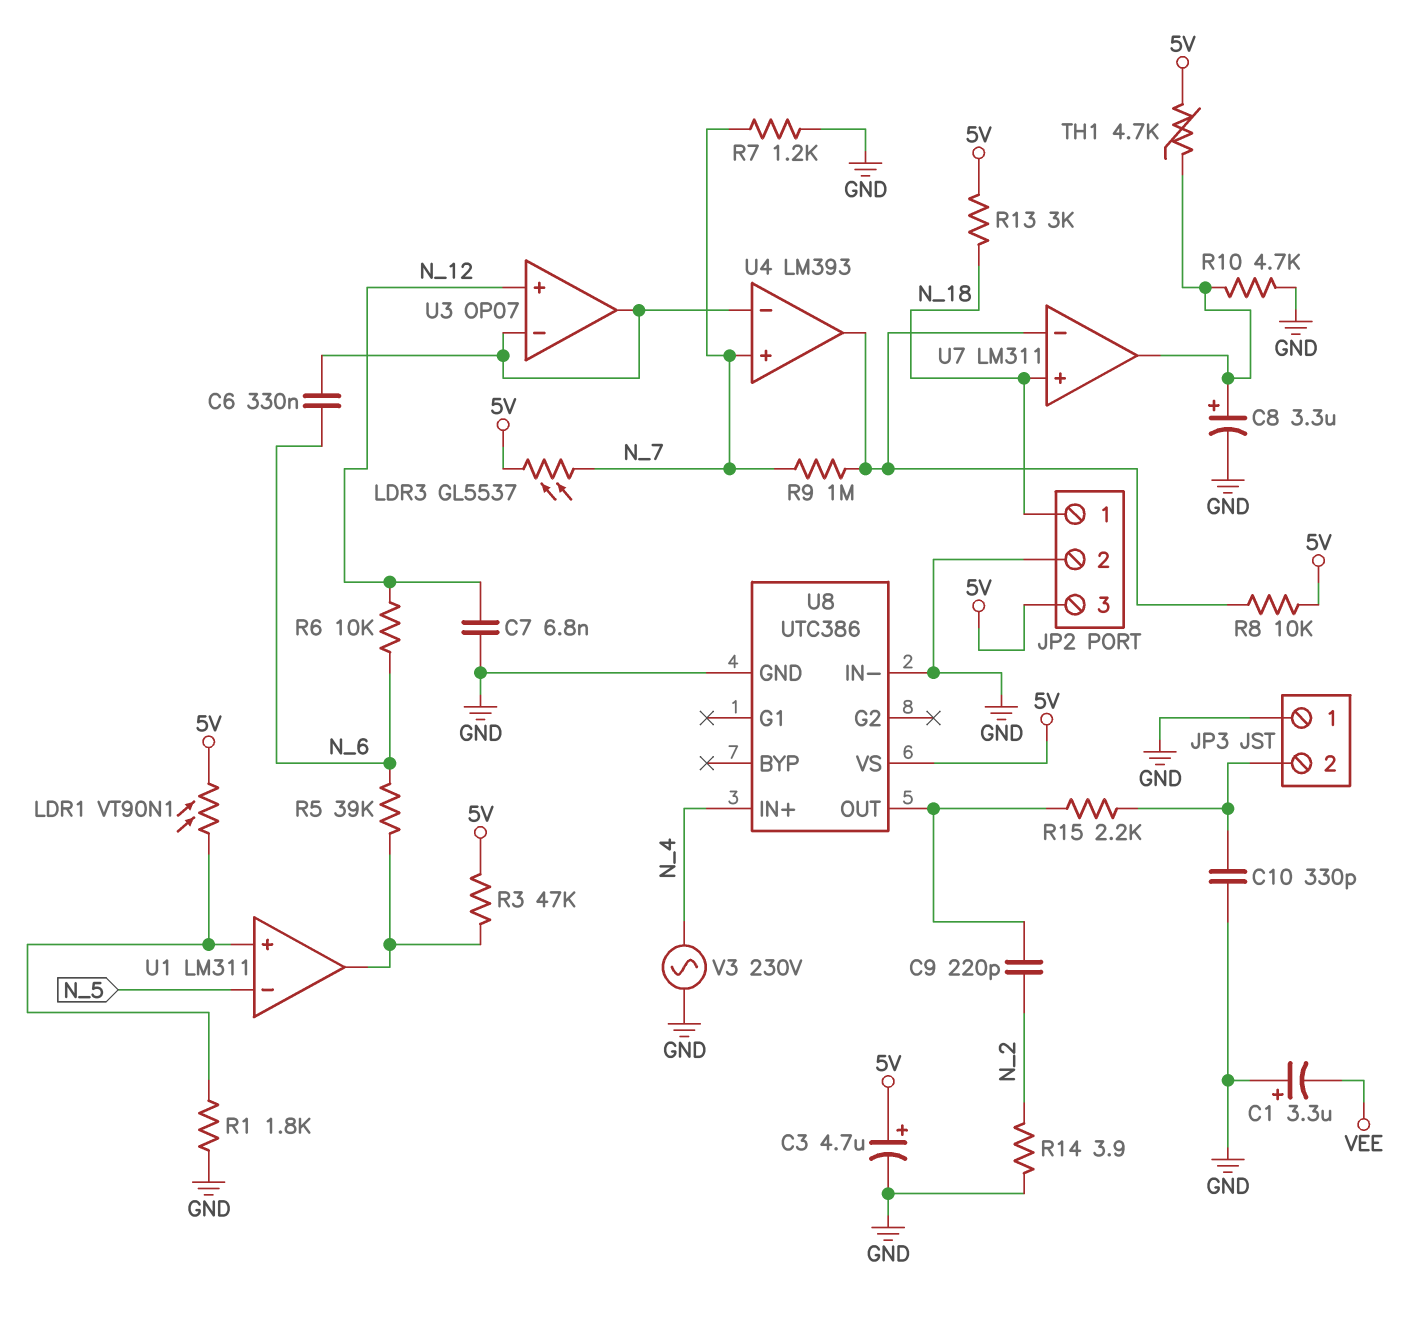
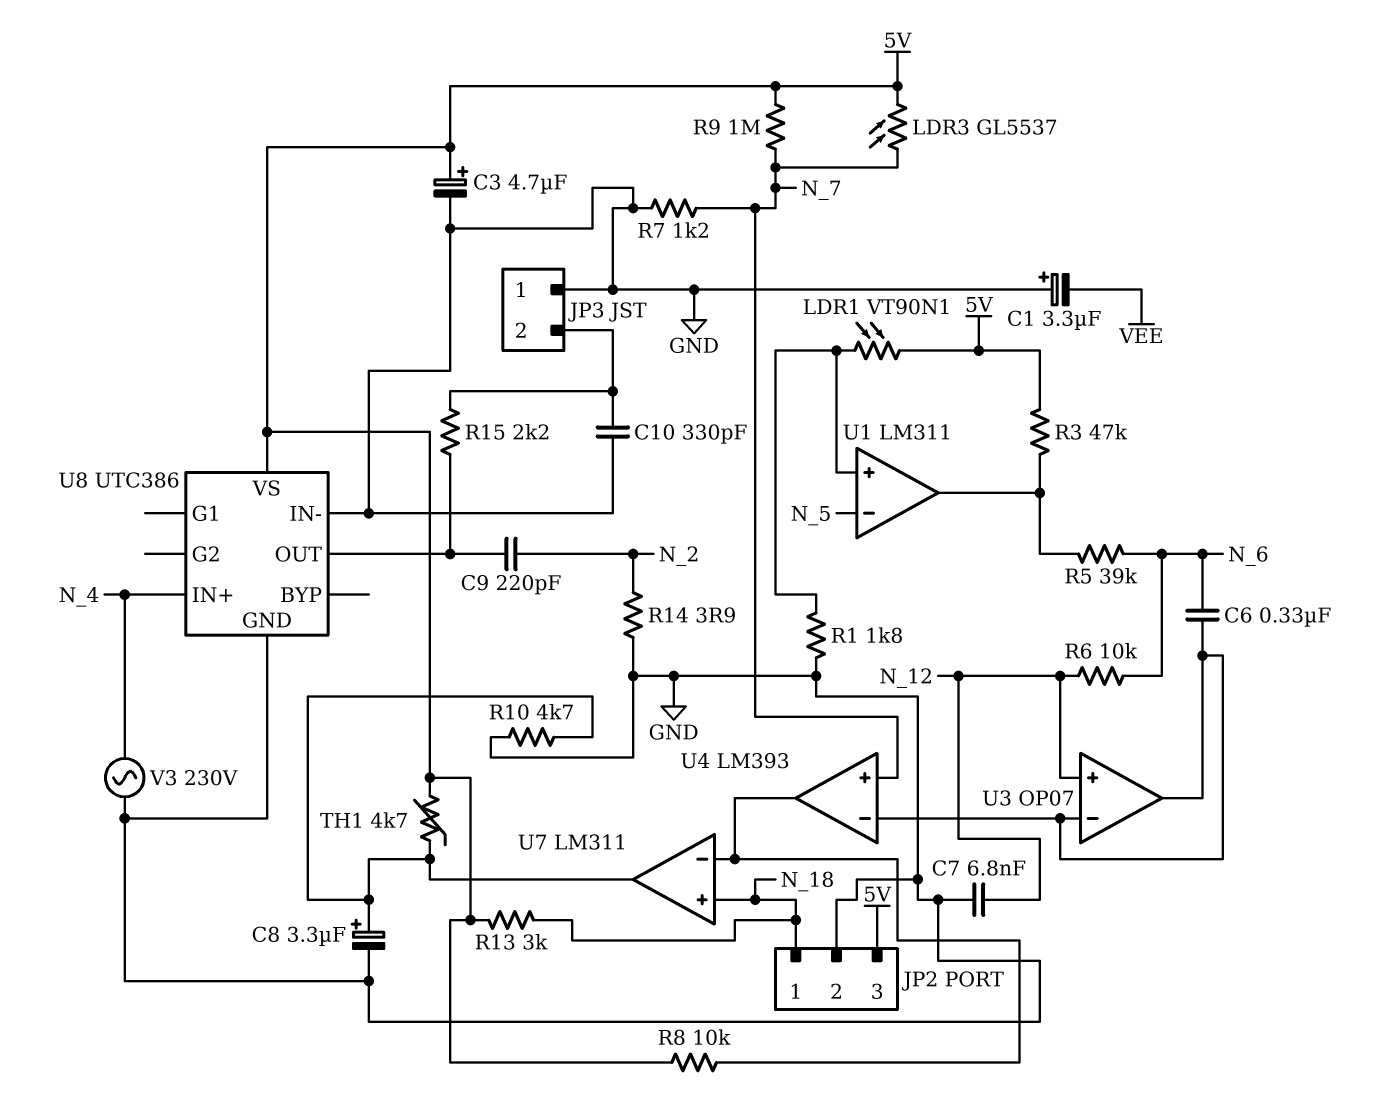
R9: 1M (N_7, U4/out) -> 1M (5V, N_7)

